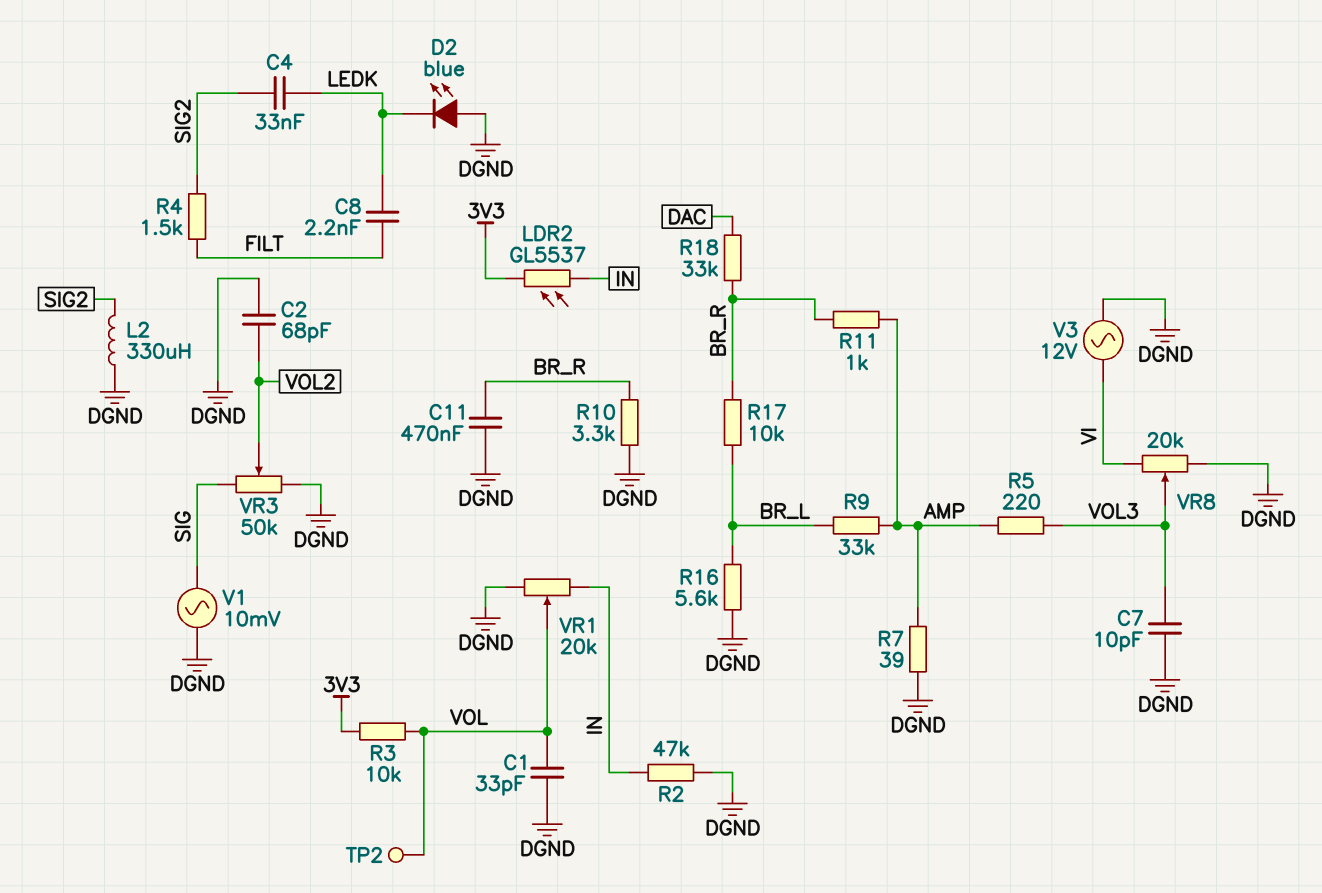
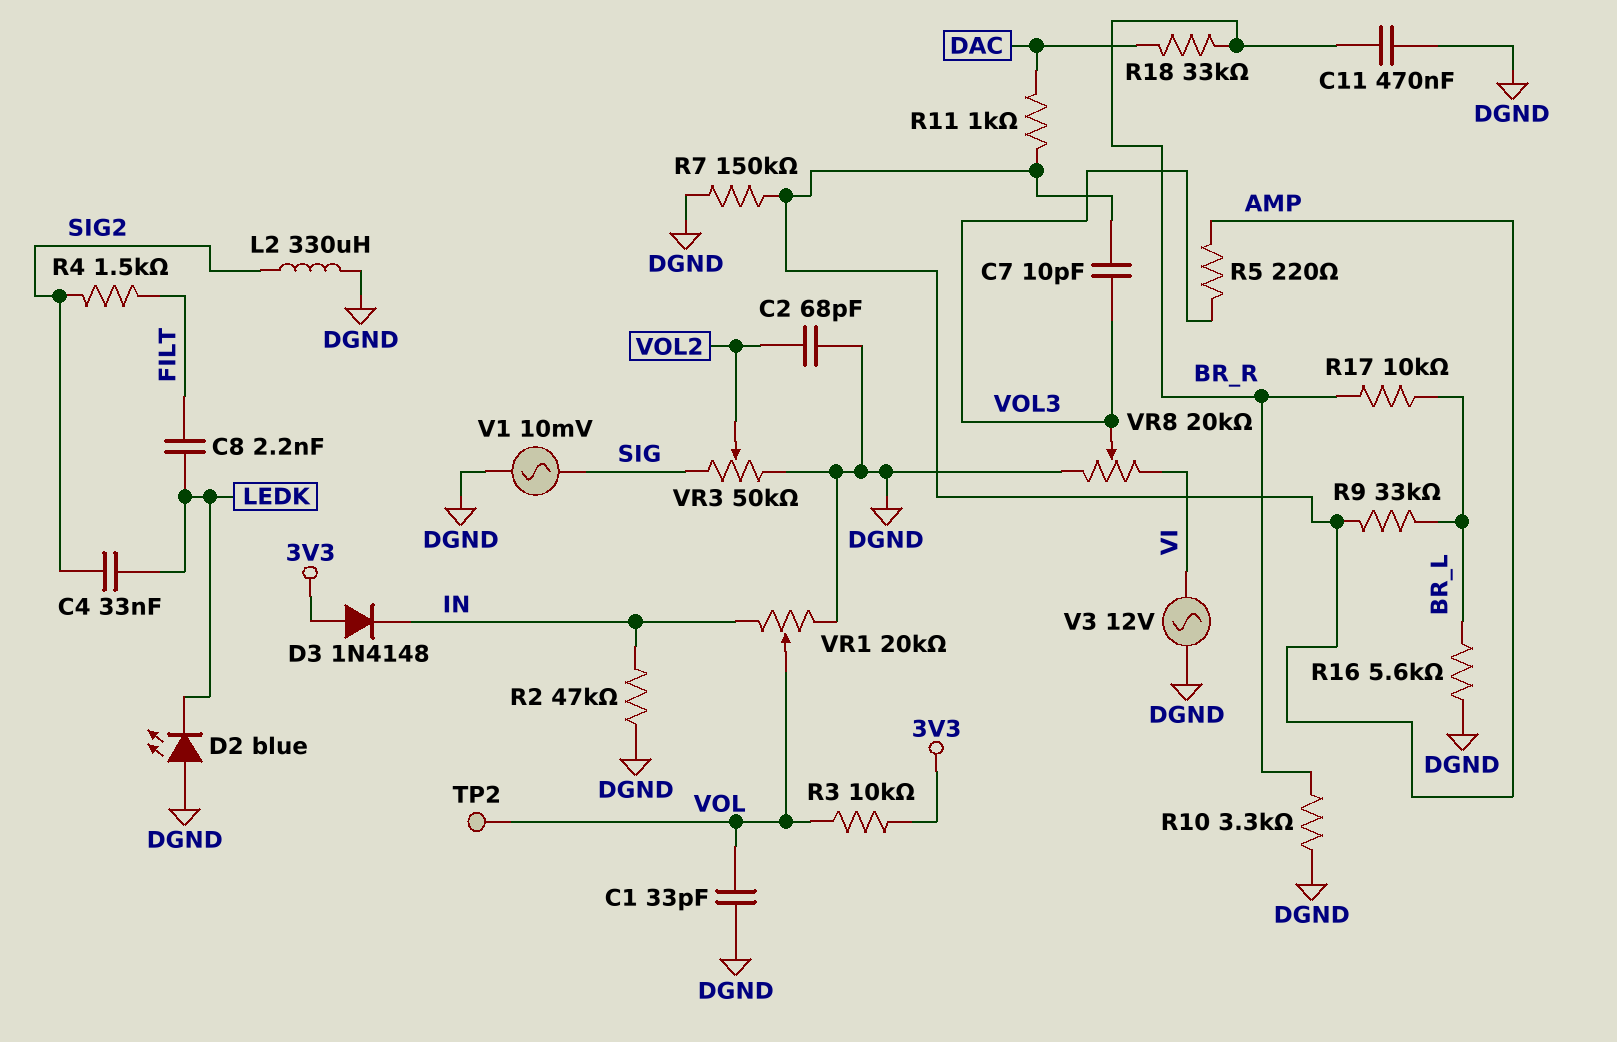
C7: 10pF (DGND, VOL3) -> 10pF (AMP, VOL3)
D3: none -> diode 1N4148 (A 3V3, K IN)
LDR2: GL5537 (3V3, IN) -> none
R7: 39 (AMP, DGND) -> 150k (AMP, DGND)
R11: 1k (AMP, BR_R) -> 1k (AMP, DAC)

